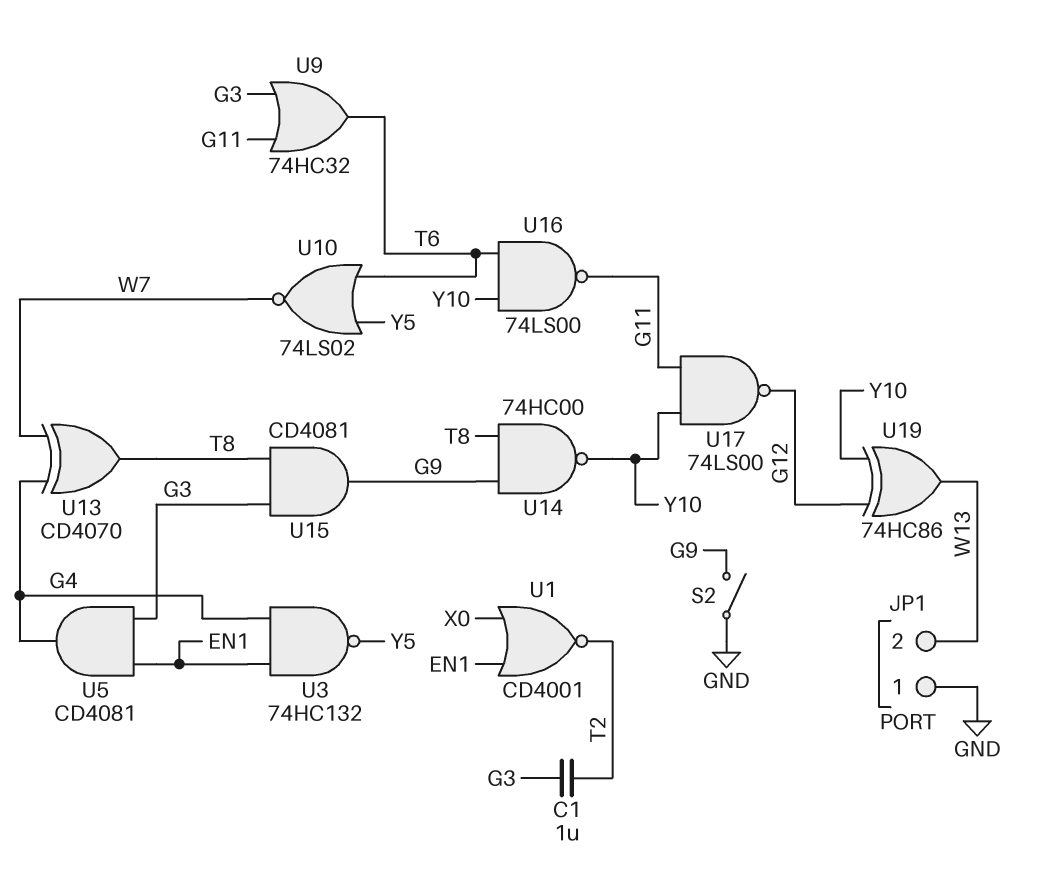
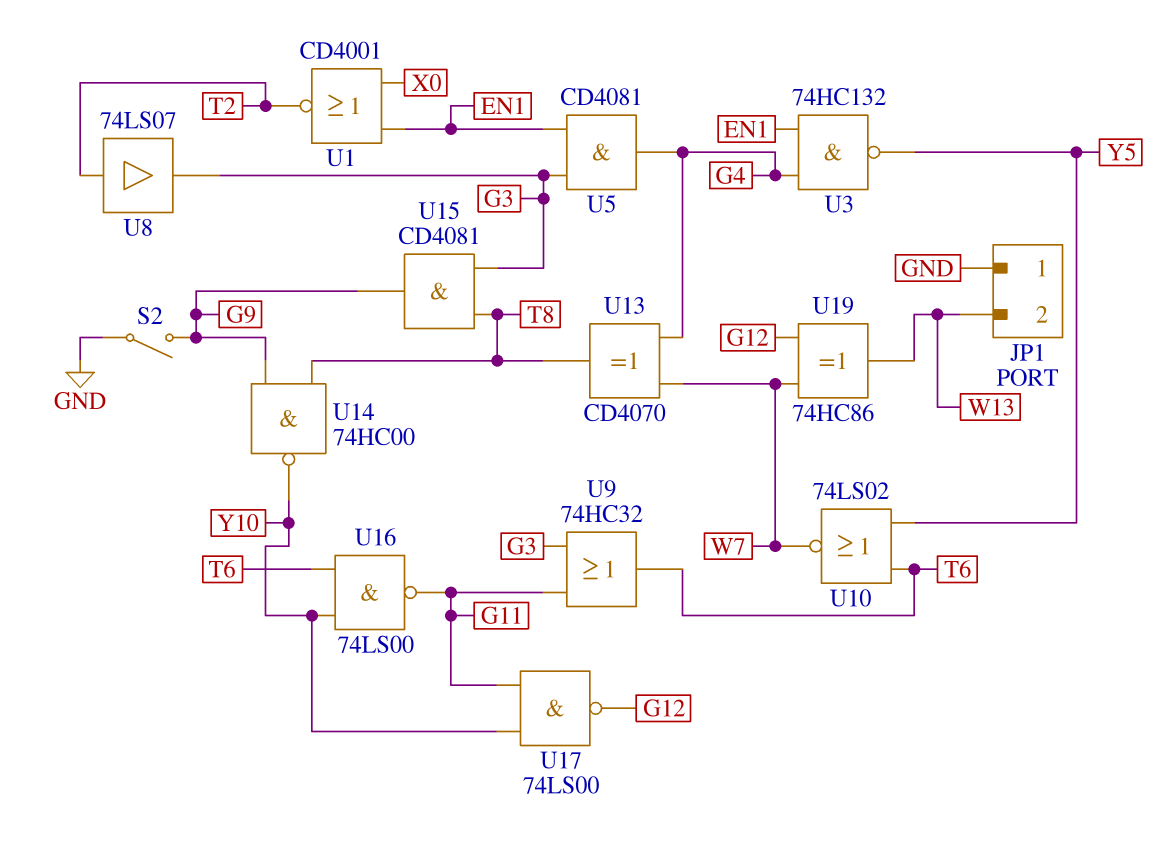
C1: 1uF (G3, T2) -> none
U8: none -> buffer 74LS07 (in T2, out G3)
U19: XOR 74HC86 (in G12, in Y10, out W13) -> XOR 74HC86 (in G12, in W7, out W13)

